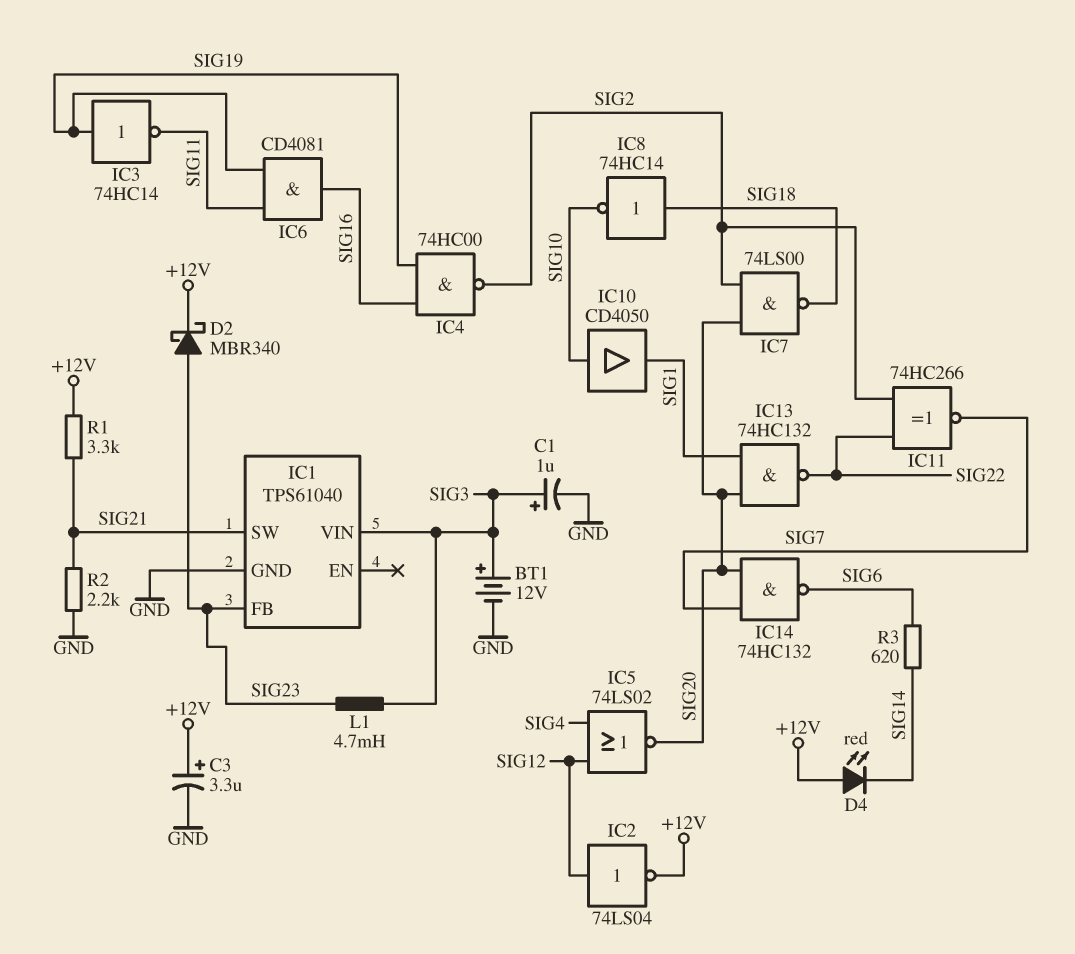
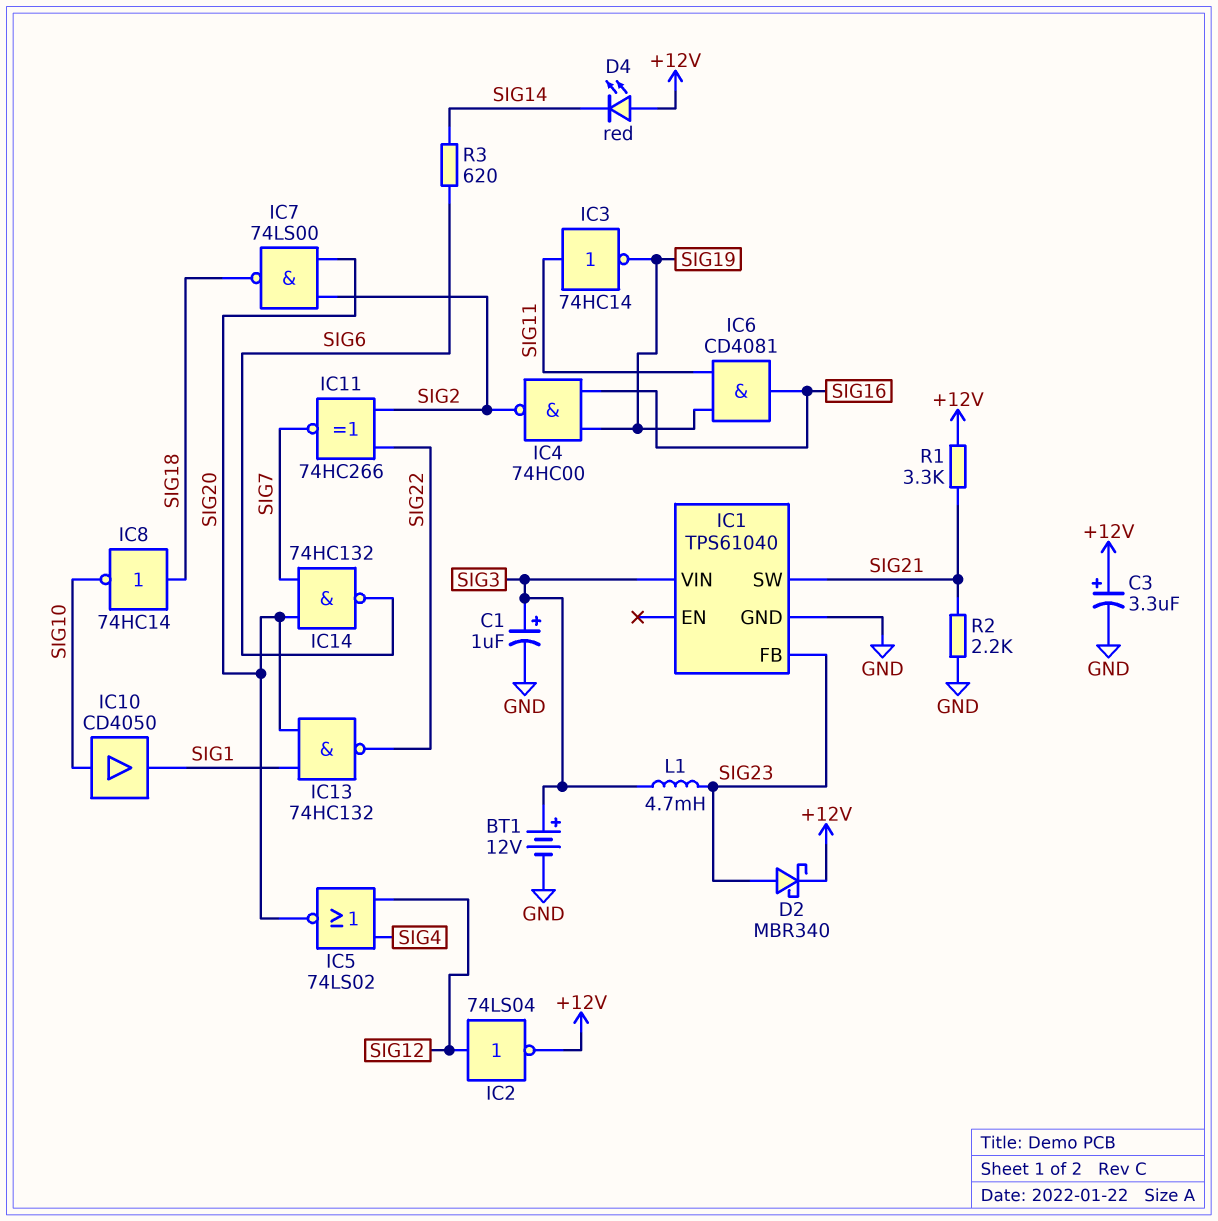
IC3: NOT 74HC14 (in SIG19, out SIG11) -> NOT 74HC14 (in SIG11, out SIG19)

